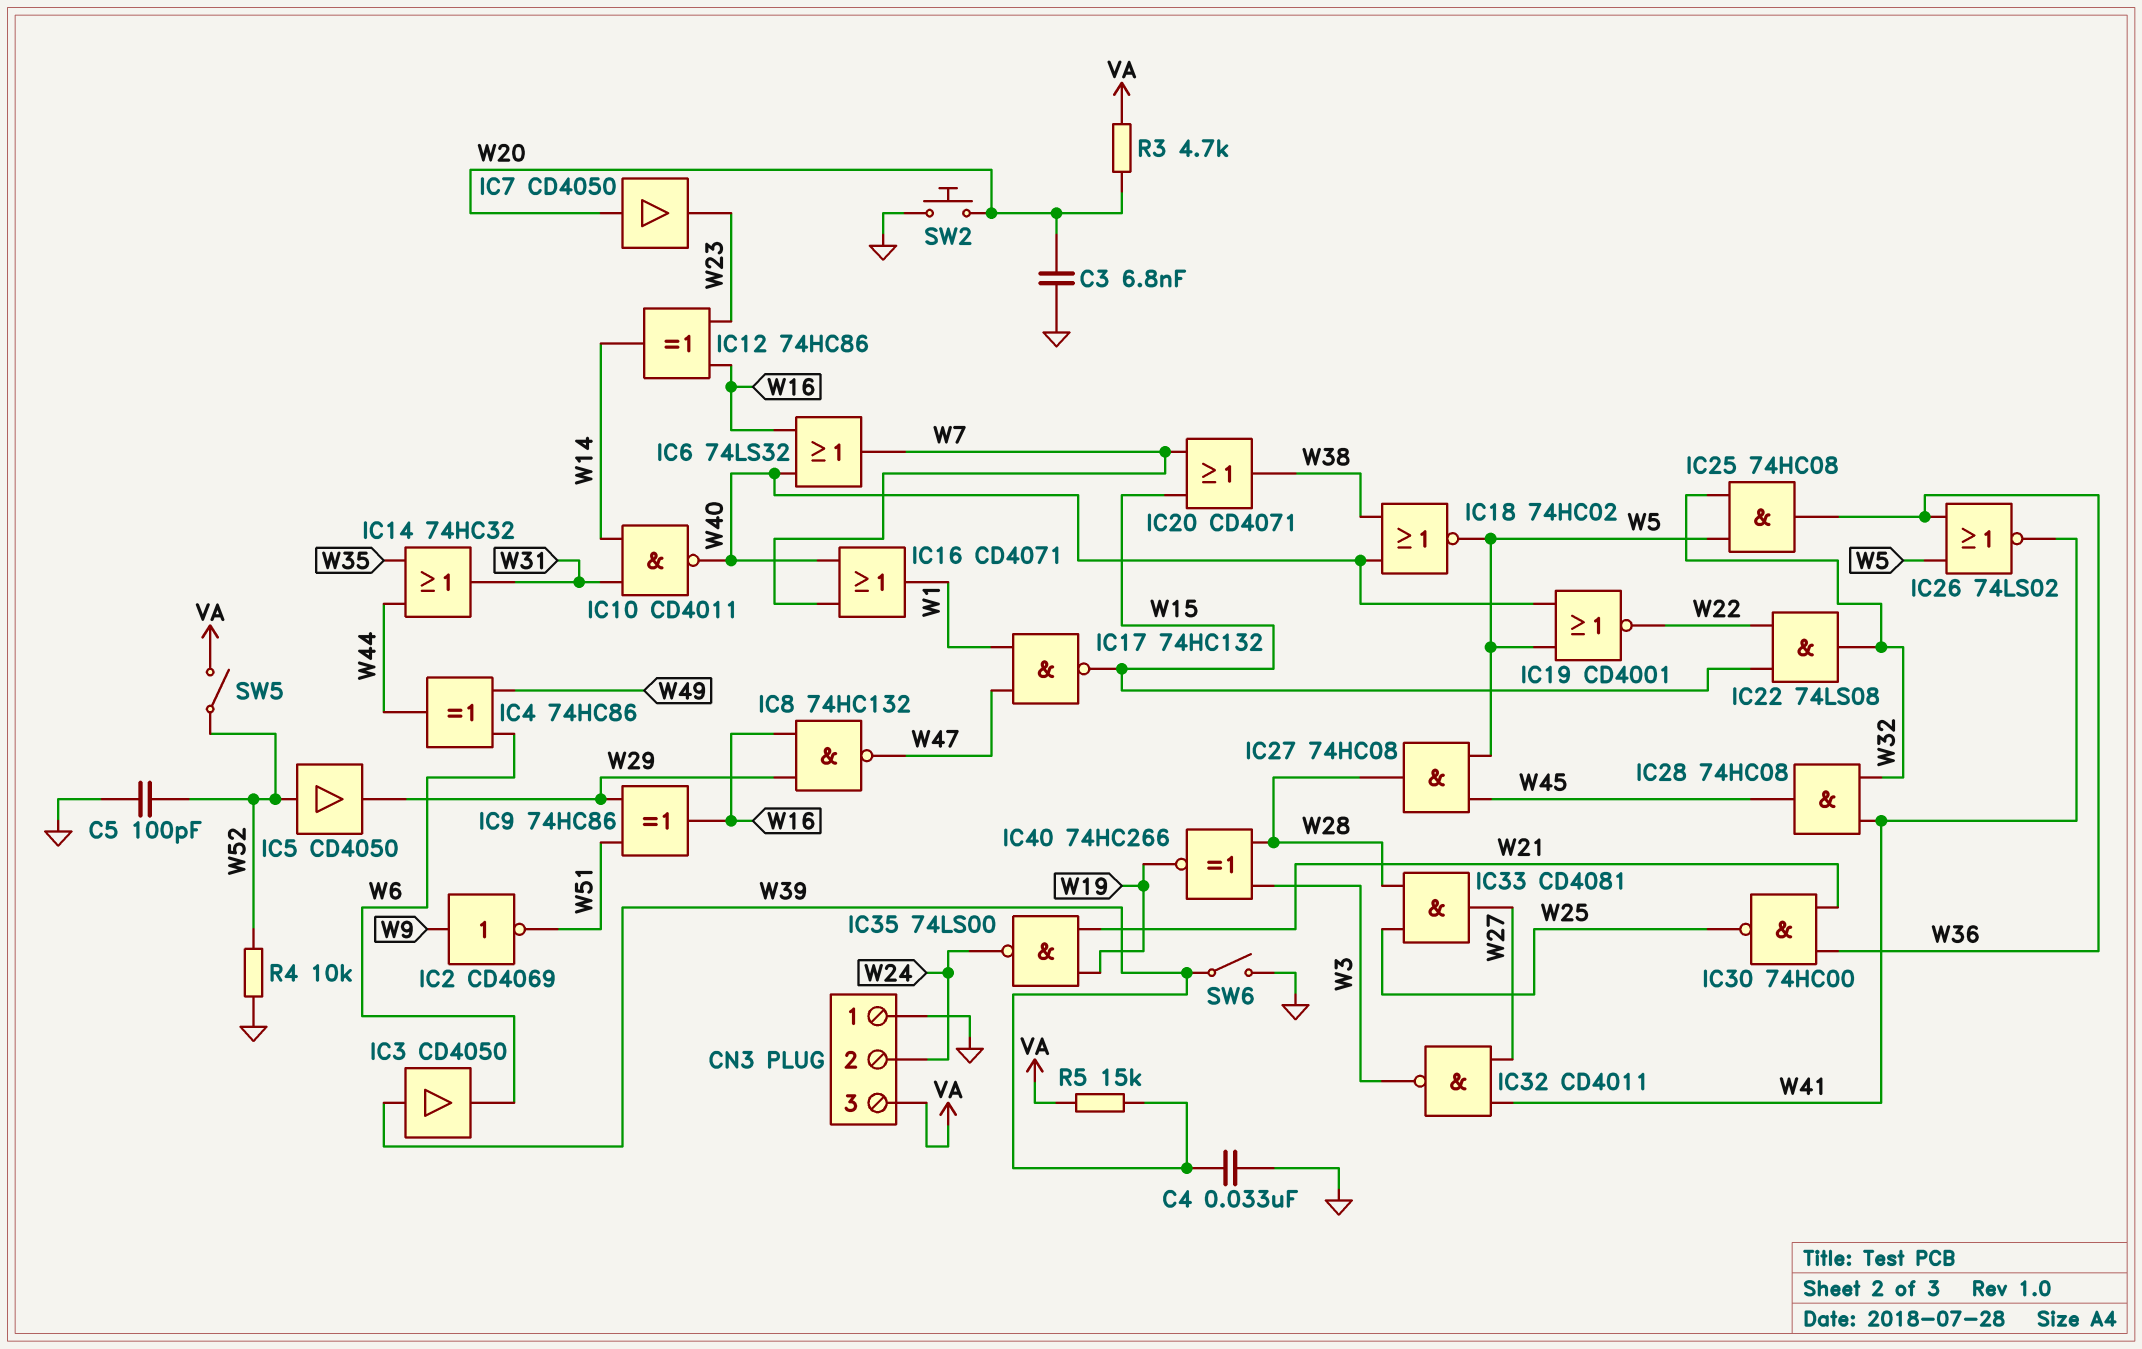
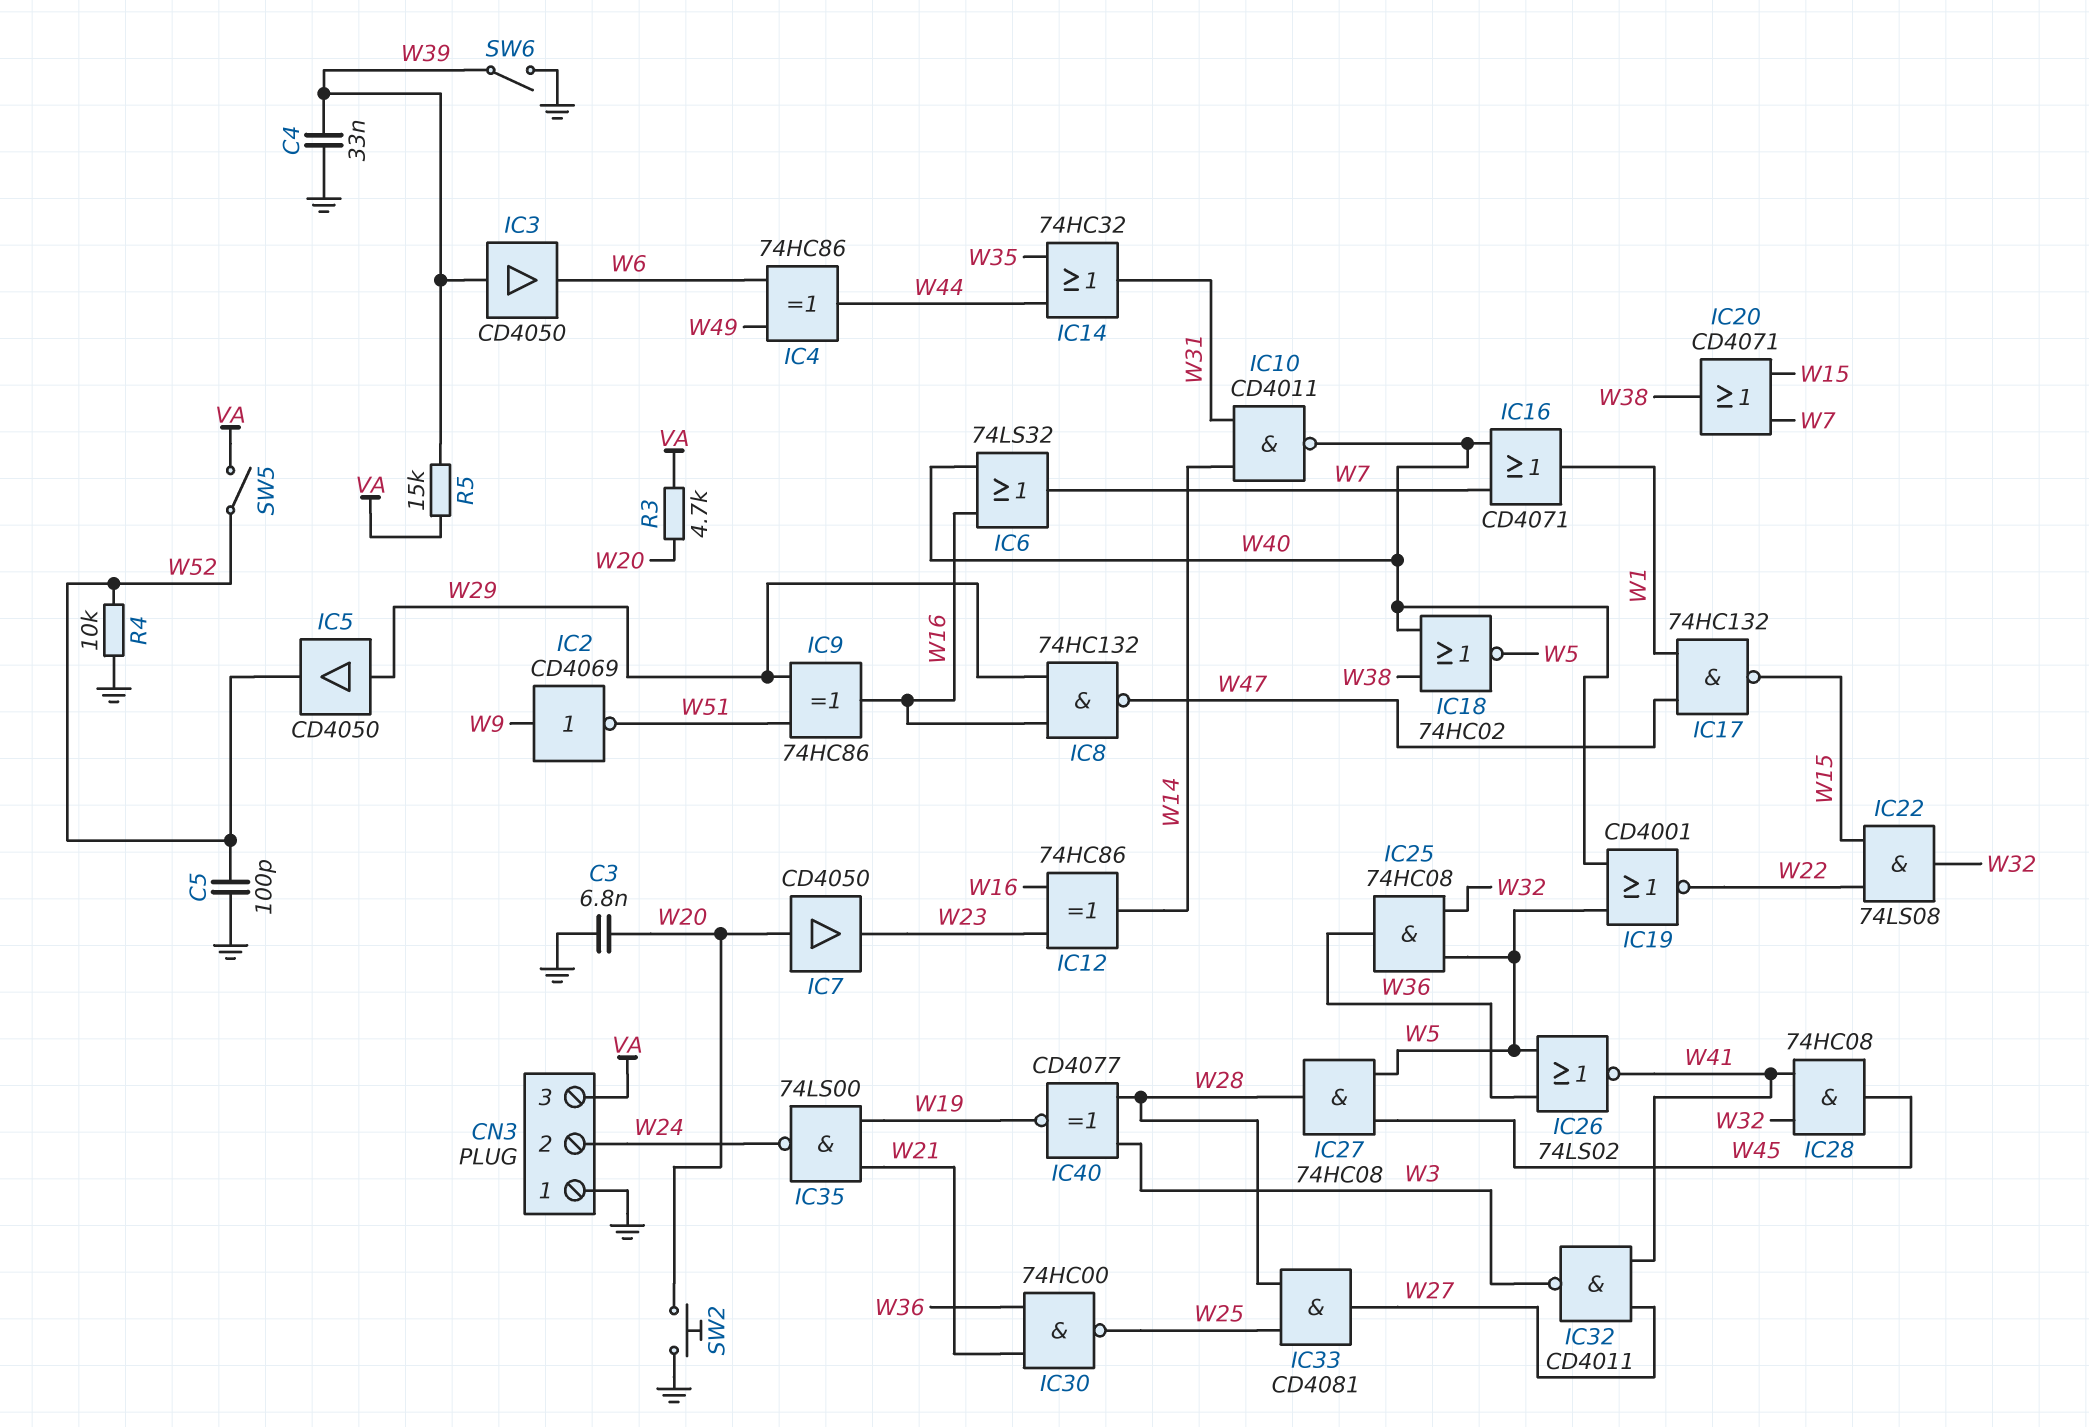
IC5: buffer CD4050 (in W52, out W29) -> buffer CD4050 (in W29, out W52)
IC40: XNOR 74HC266 (in W3, in W28, out W19) -> XNOR CD4077 (in W3, in W28, out W19)

